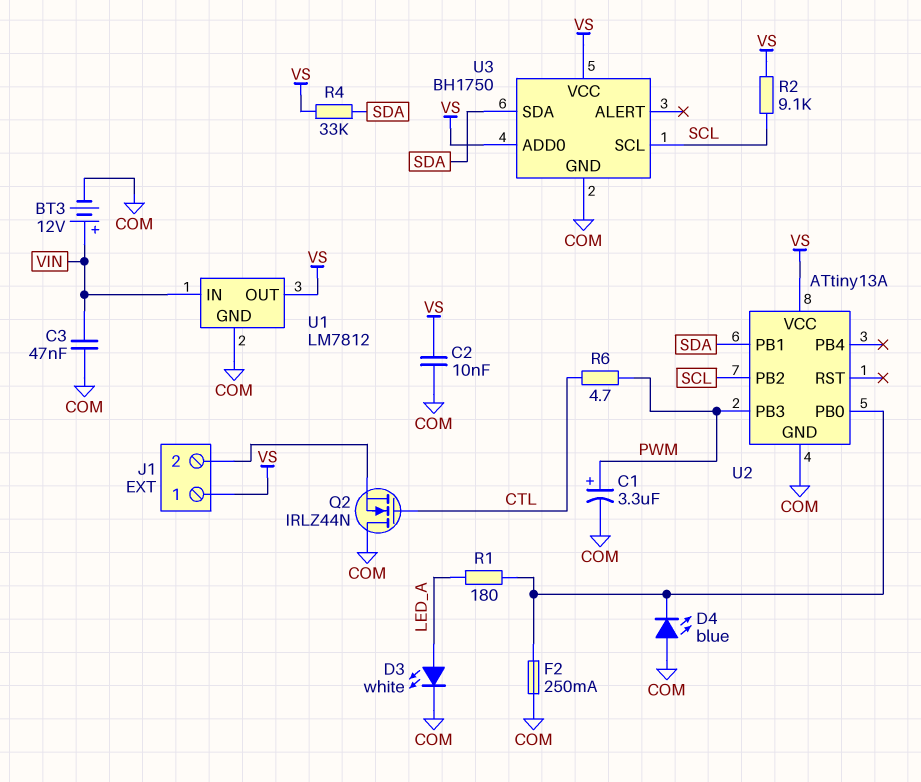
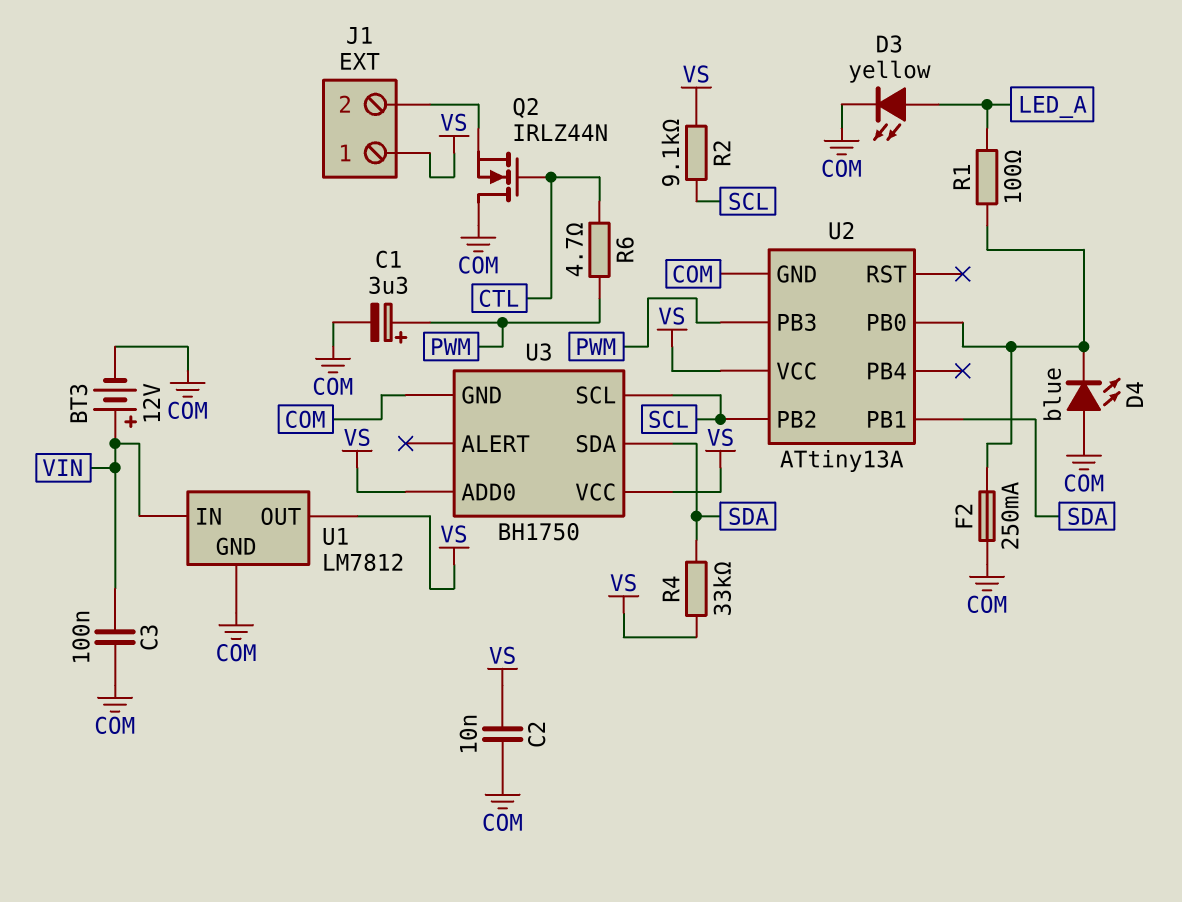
C3: 47nF (COM, VIN) -> 100nF (COM, VIN)
D3: LED white (A LED_A, K COM) -> LED yellow (A LED_A, K COM)
R1: 180 (LED_A, U2/PB0) -> 100 (LED_A, U2/PB0)

